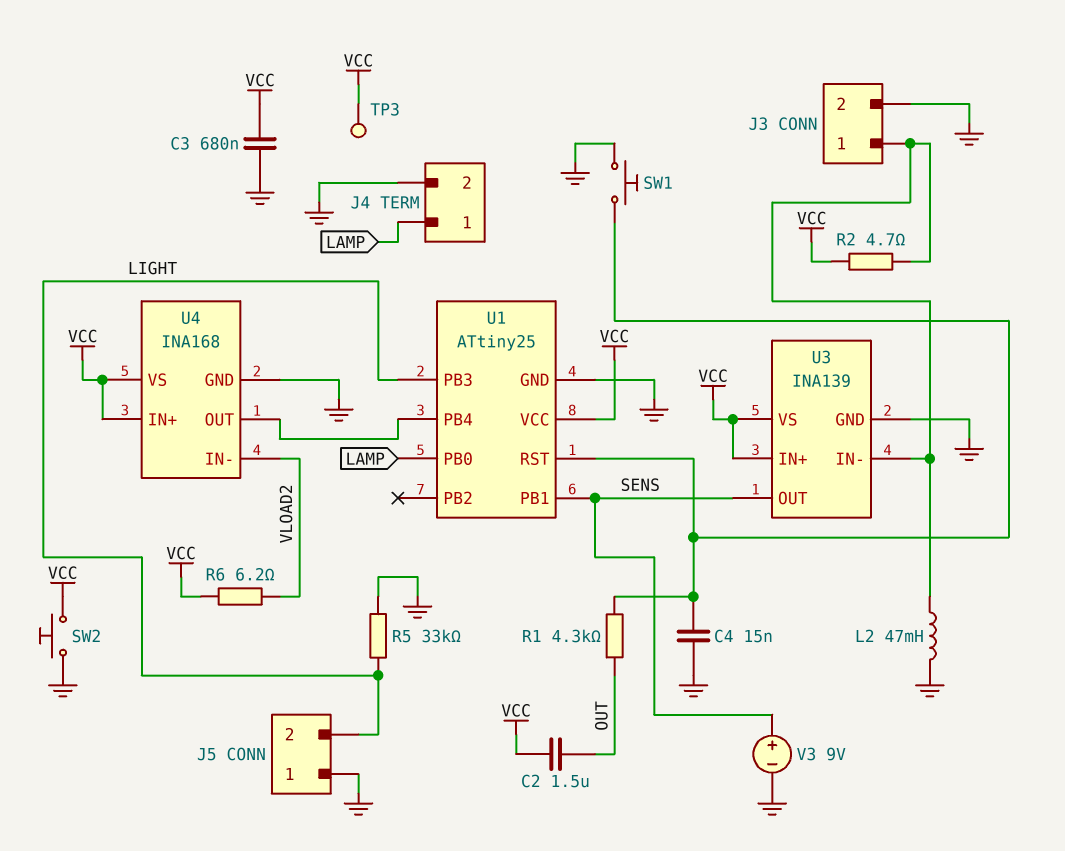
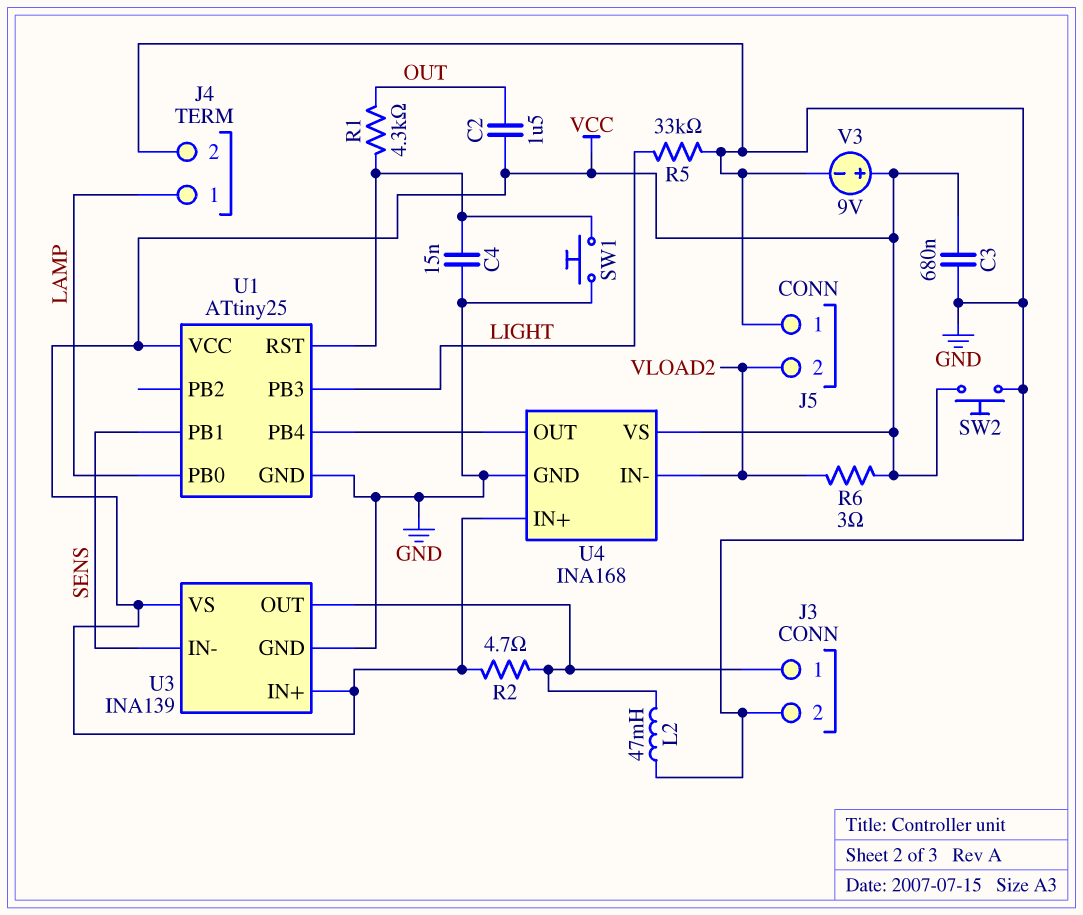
J5 pin 2: LIGHT -> VLOAD2
R6: 6.2 (VCC, VLOAD2) -> 3 (VCC, VLOAD2)
TP3: test point (VCC) -> none
U3 pin IN-: J3/1 -> SENS
U3 pin OUT: SENS -> J3/1
V3: 9V (plus SENS, minus GND) -> 9V (plus VCC, minus GND)

